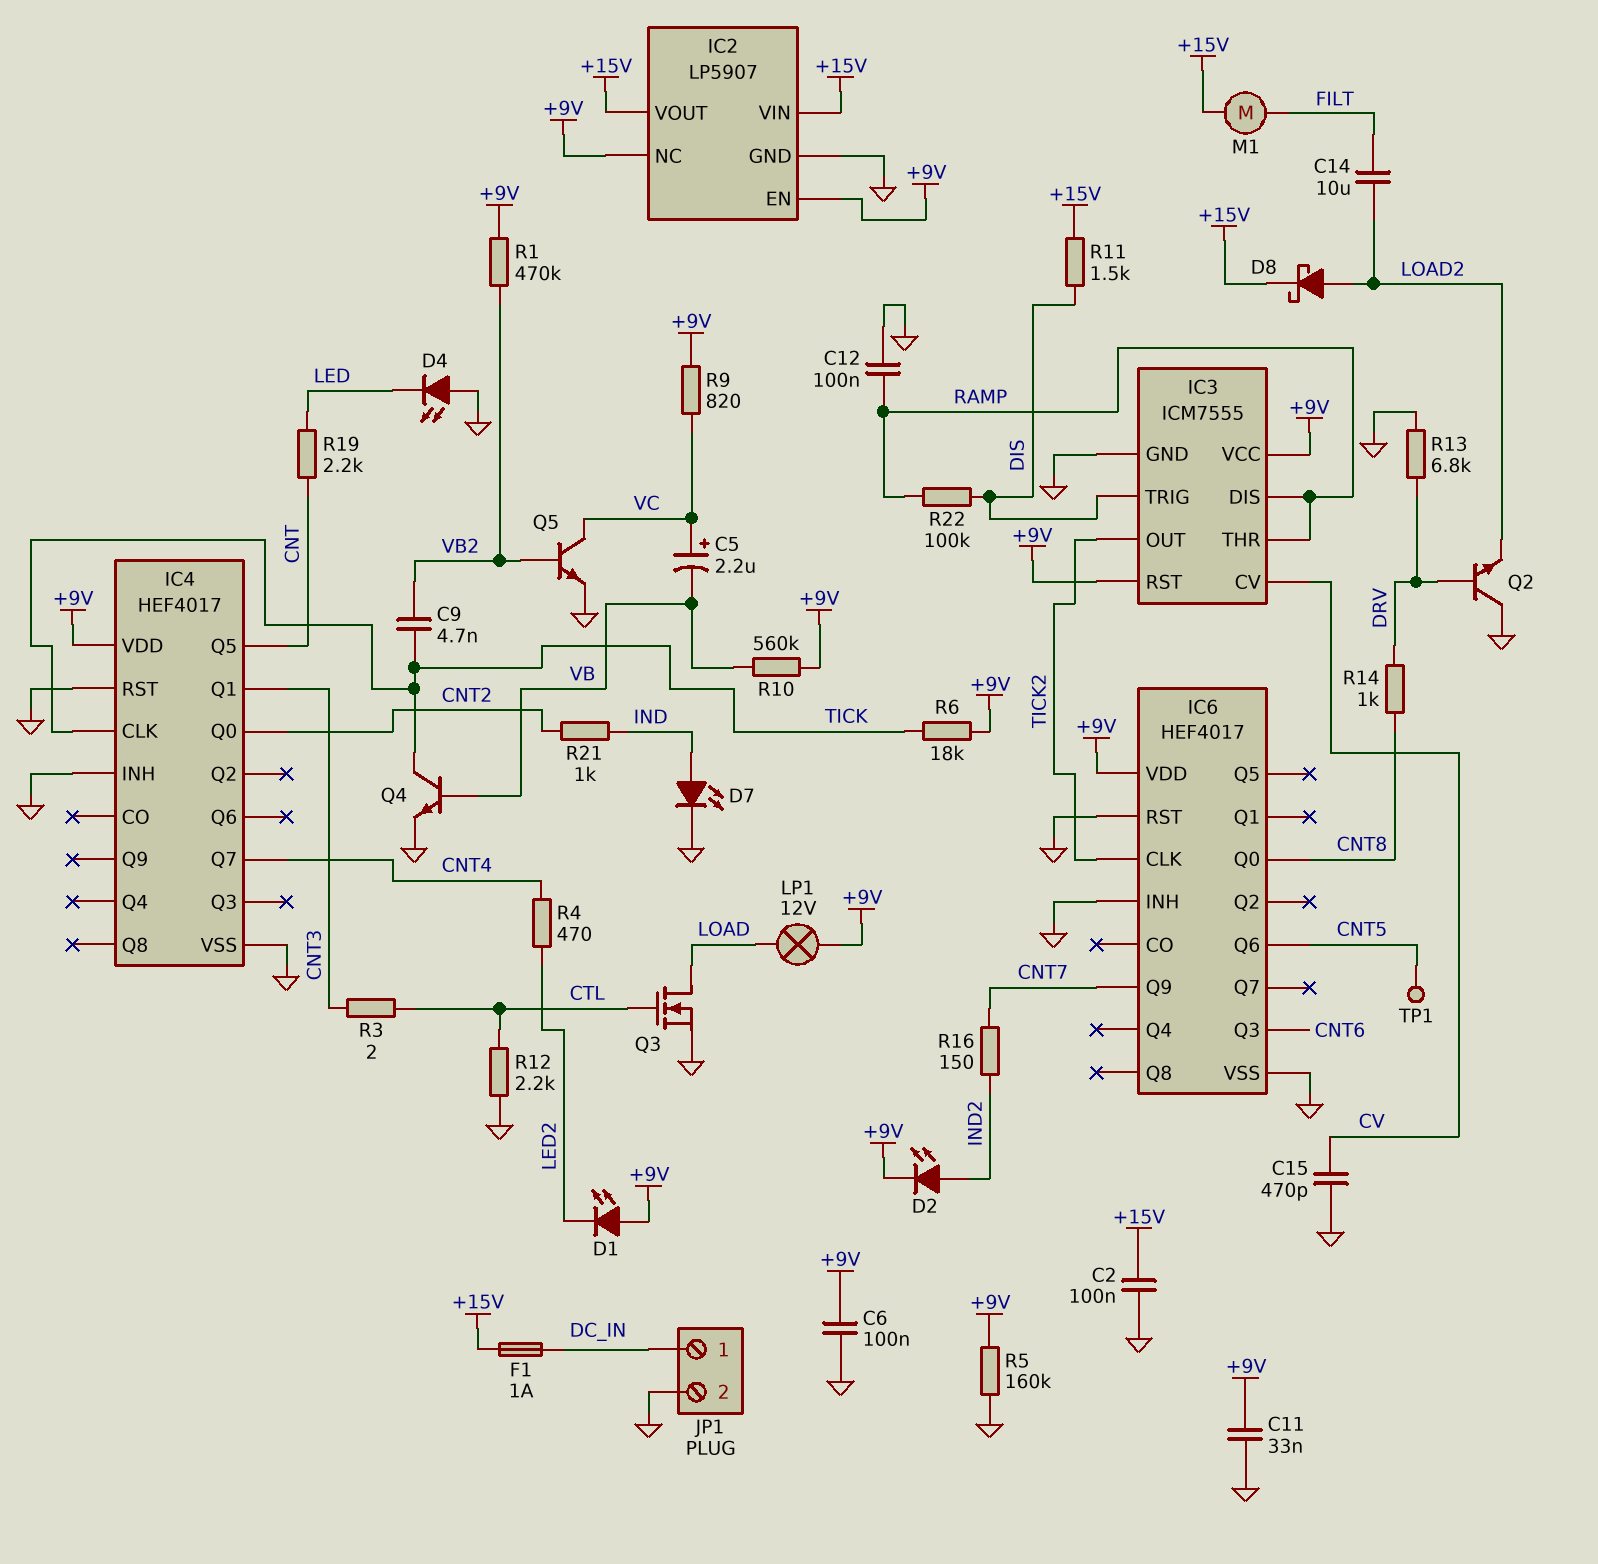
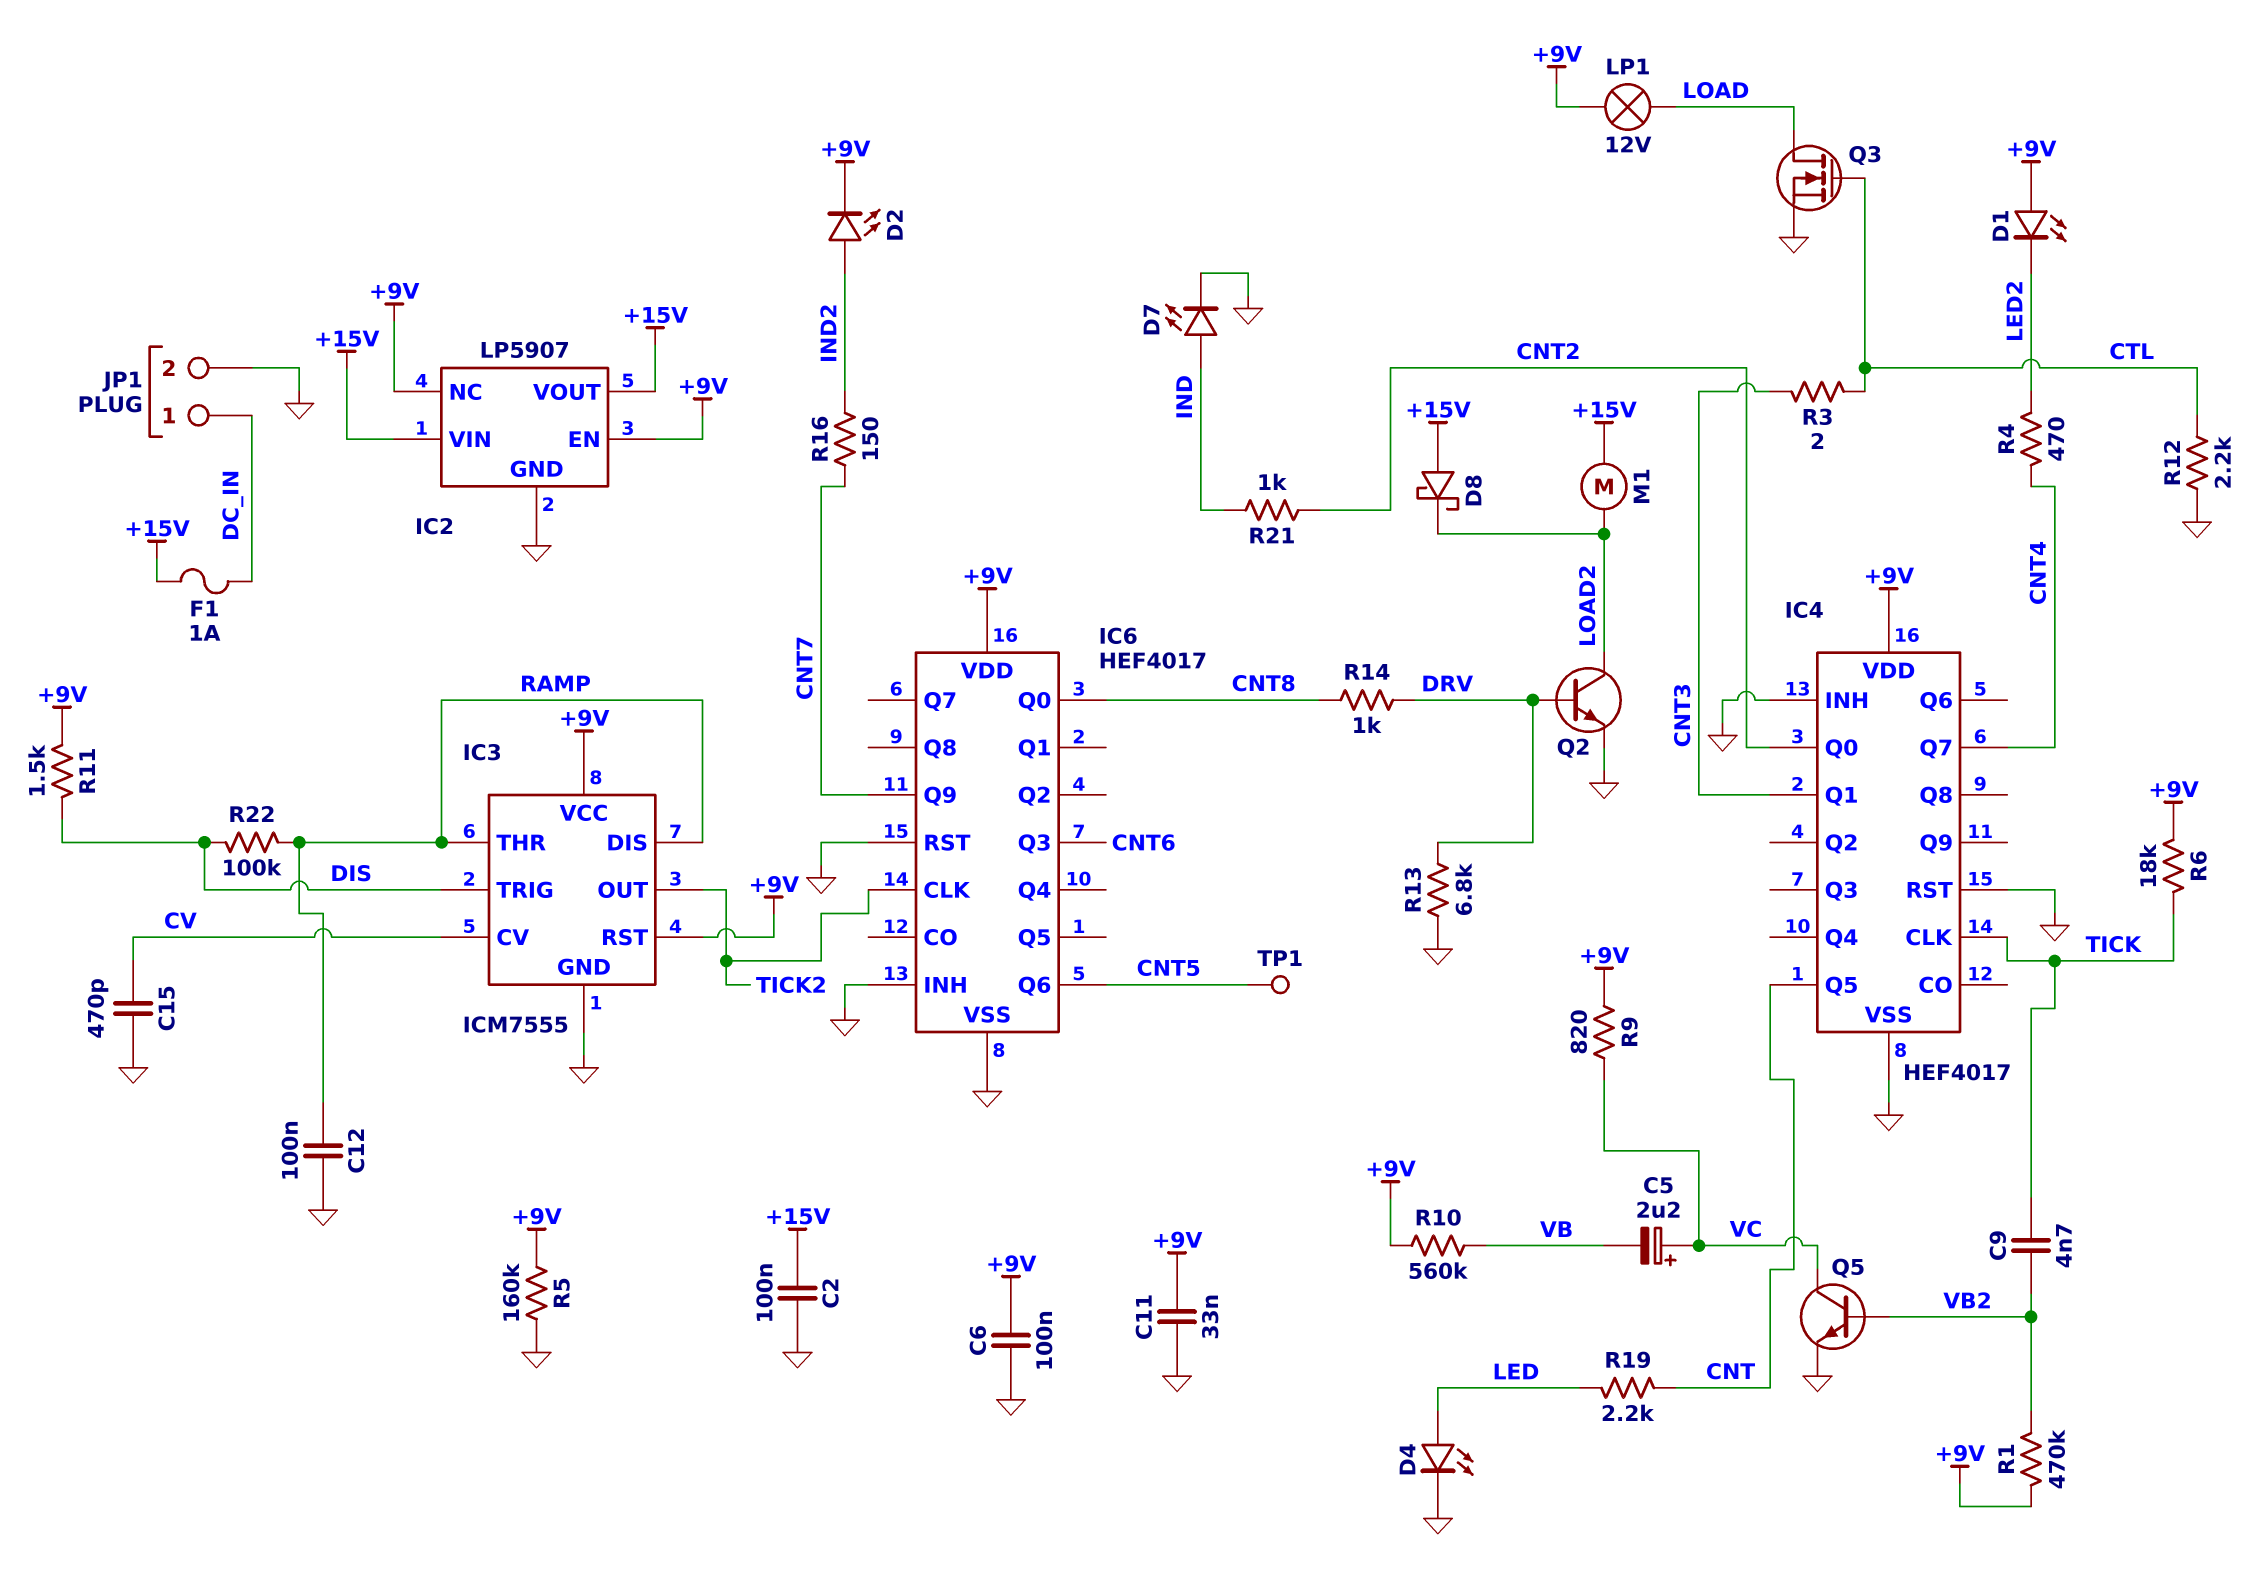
C14: 10uF (FILT, LOAD2) -> none
D4: LED (A GND, K LED) -> LED (A LED, K GND)
D8: schottky (A LOAD2, K +15V) -> schottky (A +15V, K LOAD2)
M1: motor (+15V, FILT) -> motor (+15V, LOAD2)
Q2: NPN (B DRV, C GND, E LOAD2) -> NPN (B DRV, C LOAD2, E GND)
Q4: NPN (B VB, C TICK, E GND) -> none
R11: 1.5k (+15V, DIS) -> 1.5k (+9V, DIS)

